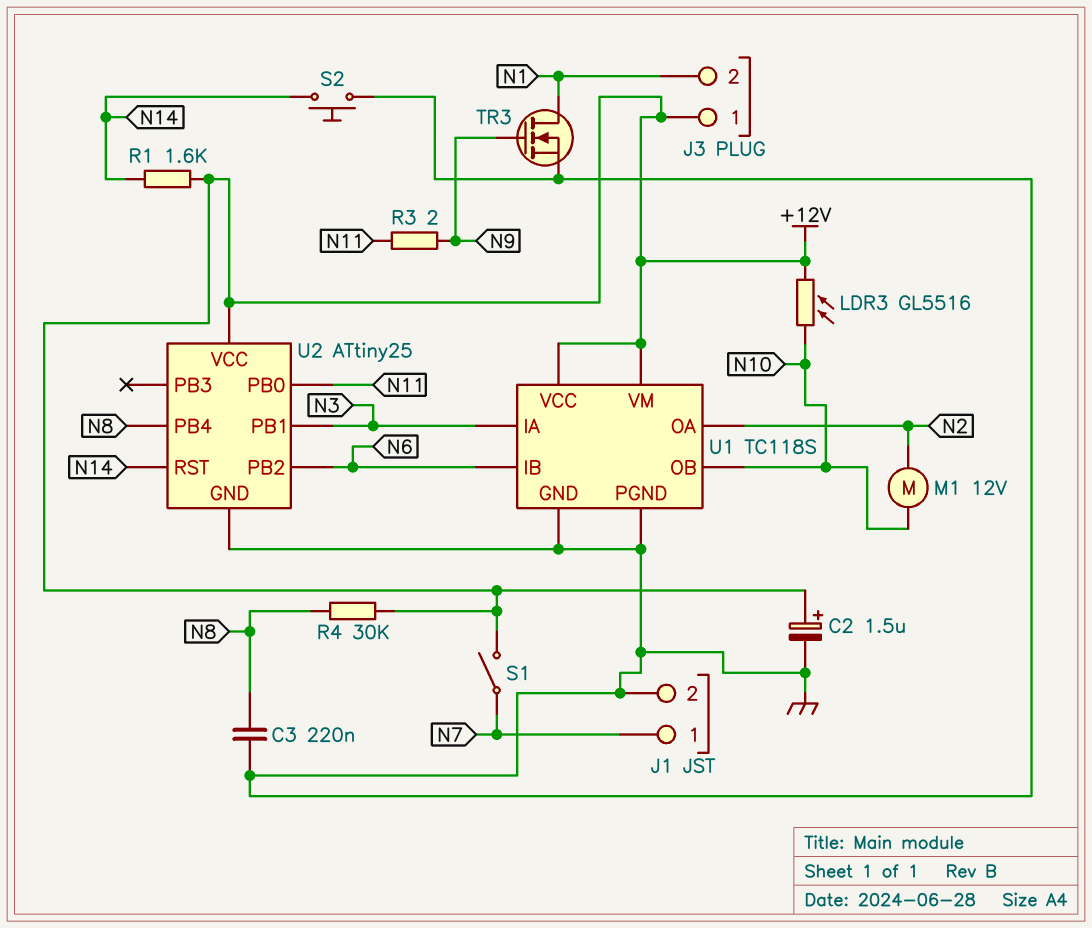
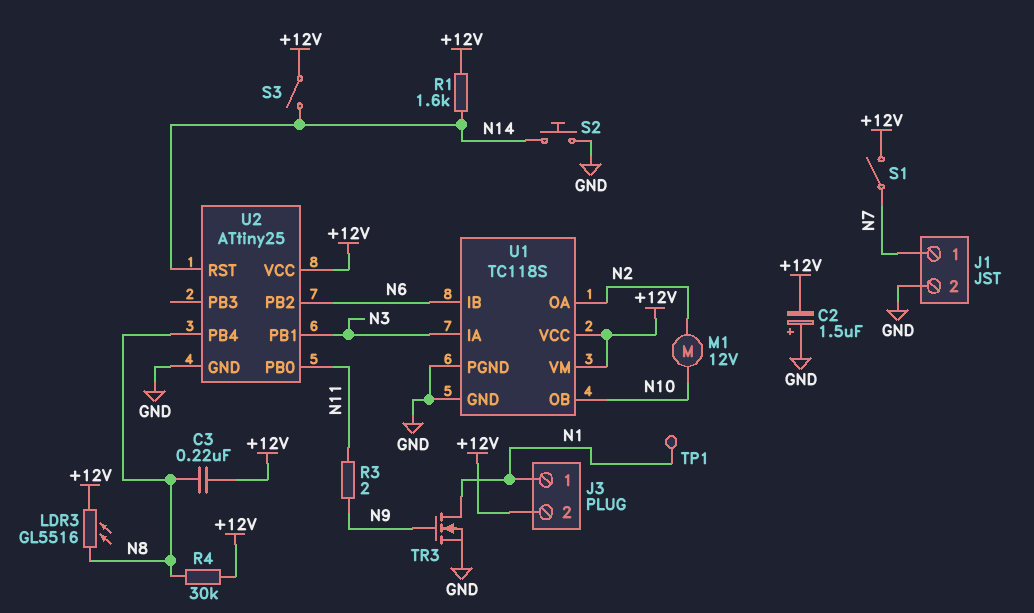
C2: 1.5uF (plus +12V, minus GND) -> 1.5uF (plus GND, minus +12V)
C3: 220nF (GND, N8) -> 220nF (+12V, N8)
J3 pin 1: +12V -> N1
J3 pin 2: N1 -> +12V
LDR3: GL5516 (+12V, N10) -> GL5516 (+12V, N8)
S3: none -> switch (+12V, N14)
TP1: none -> test point (N1)

